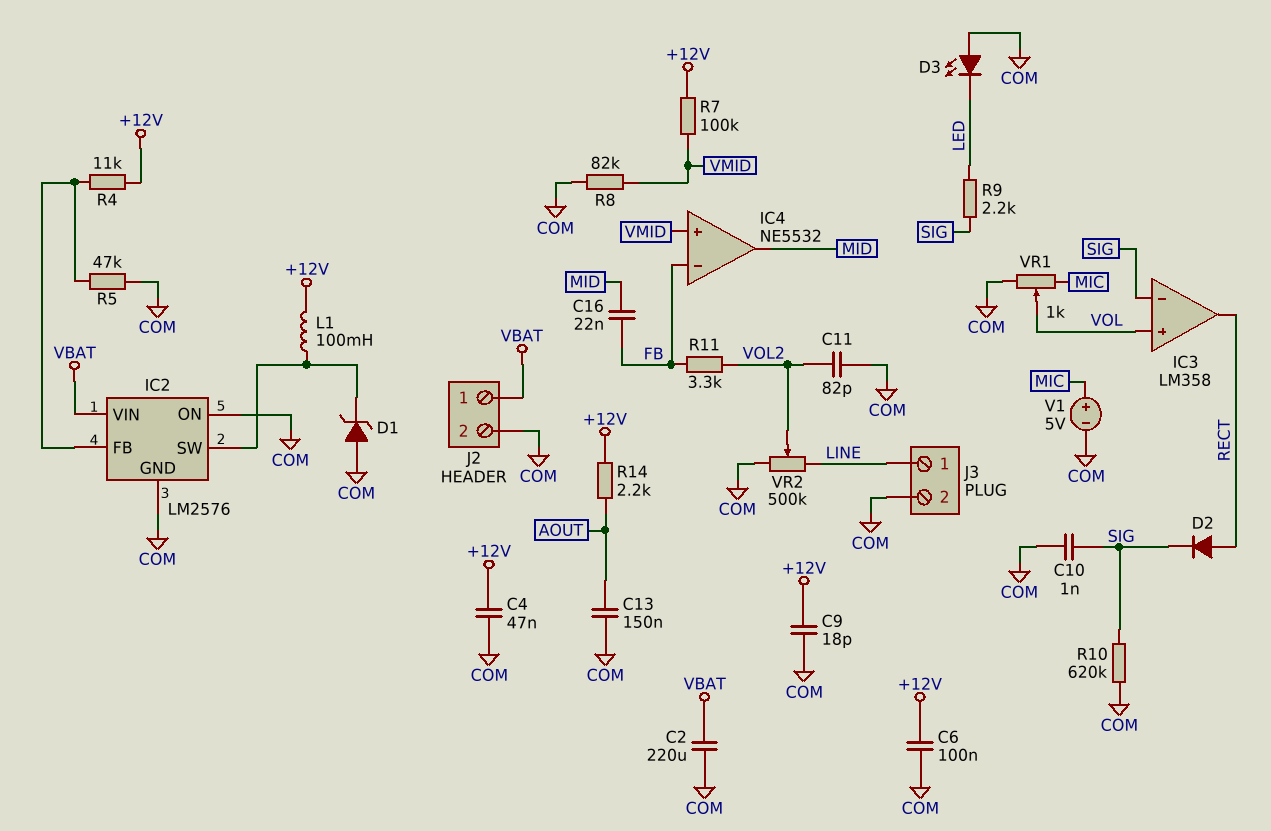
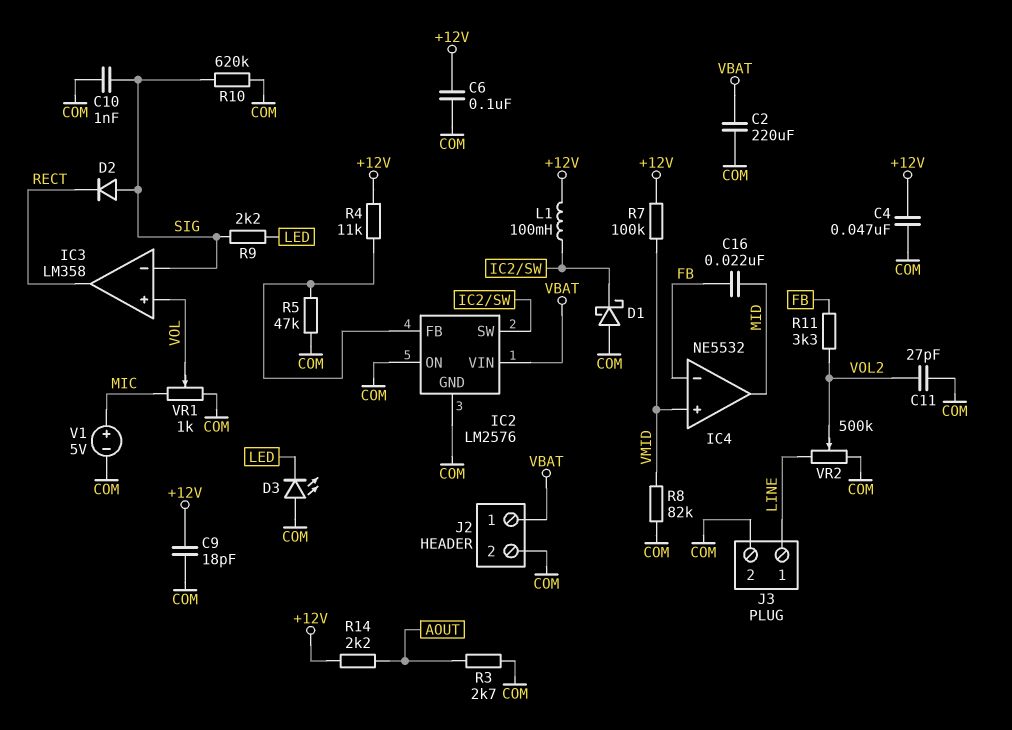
C11: 82pF (COM, VOL2) -> 27pF (COM, VOL2)
C13: 150nF (AOUT, COM) -> none
D1: zener (A COM, K IC2/SW) -> schottky (A COM, K IC2/SW)
D2: diode (A RECT, K SIG) -> diode (A SIG, K RECT)
R3: none -> 2.7k (AOUT, COM)

